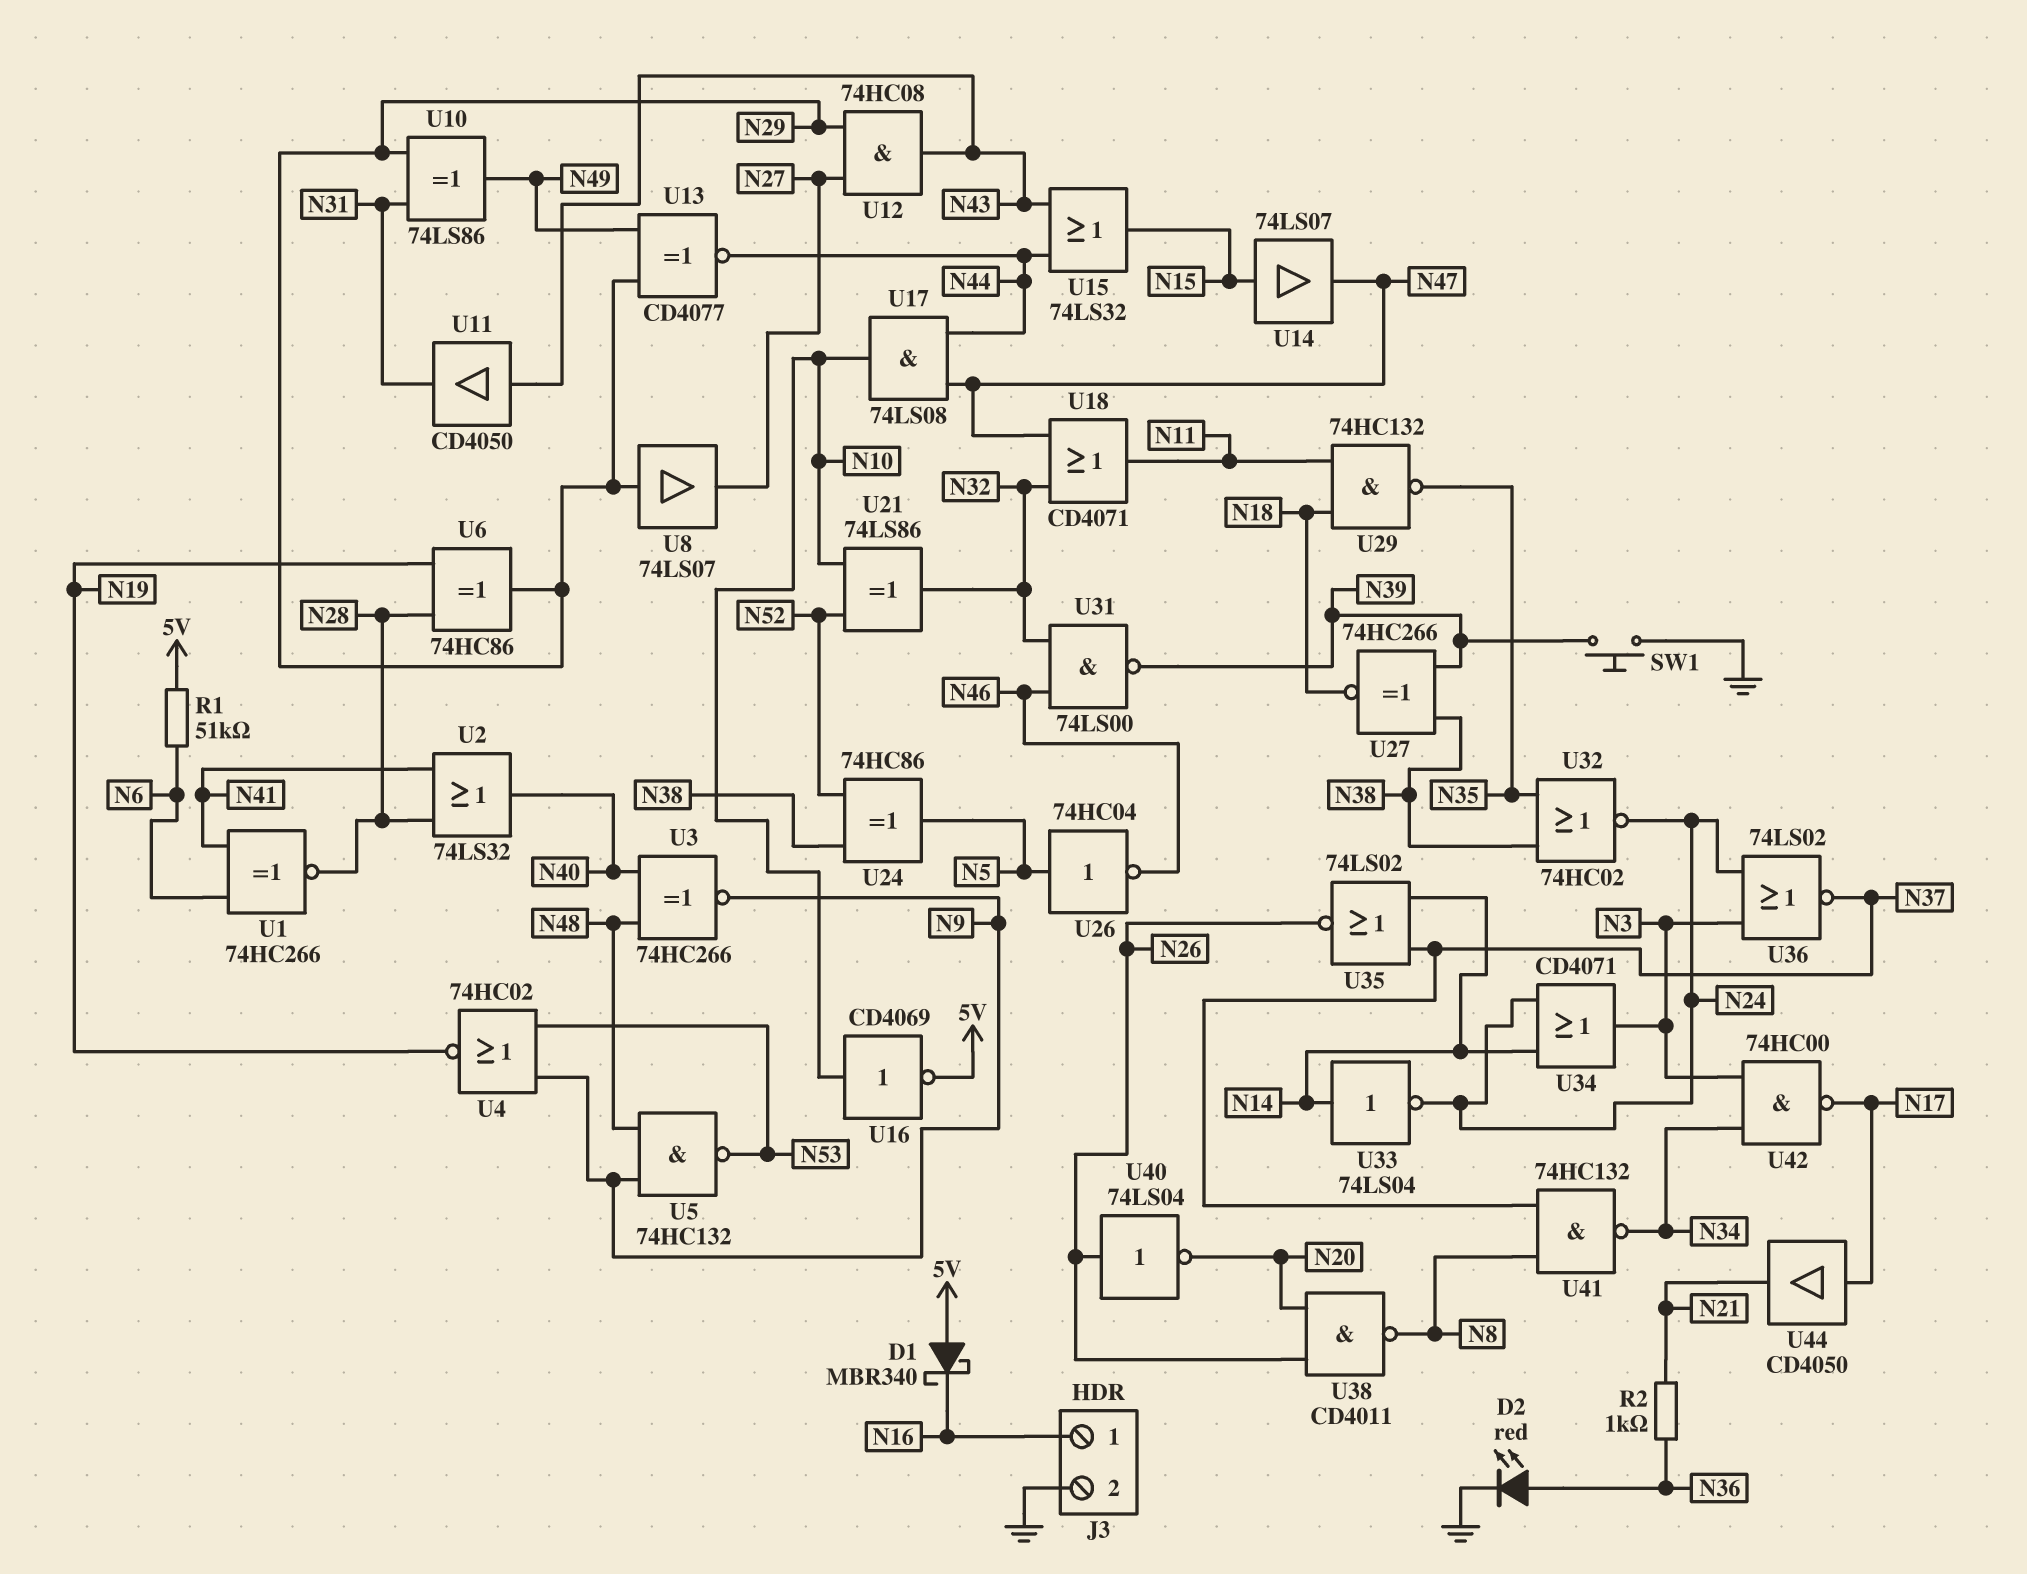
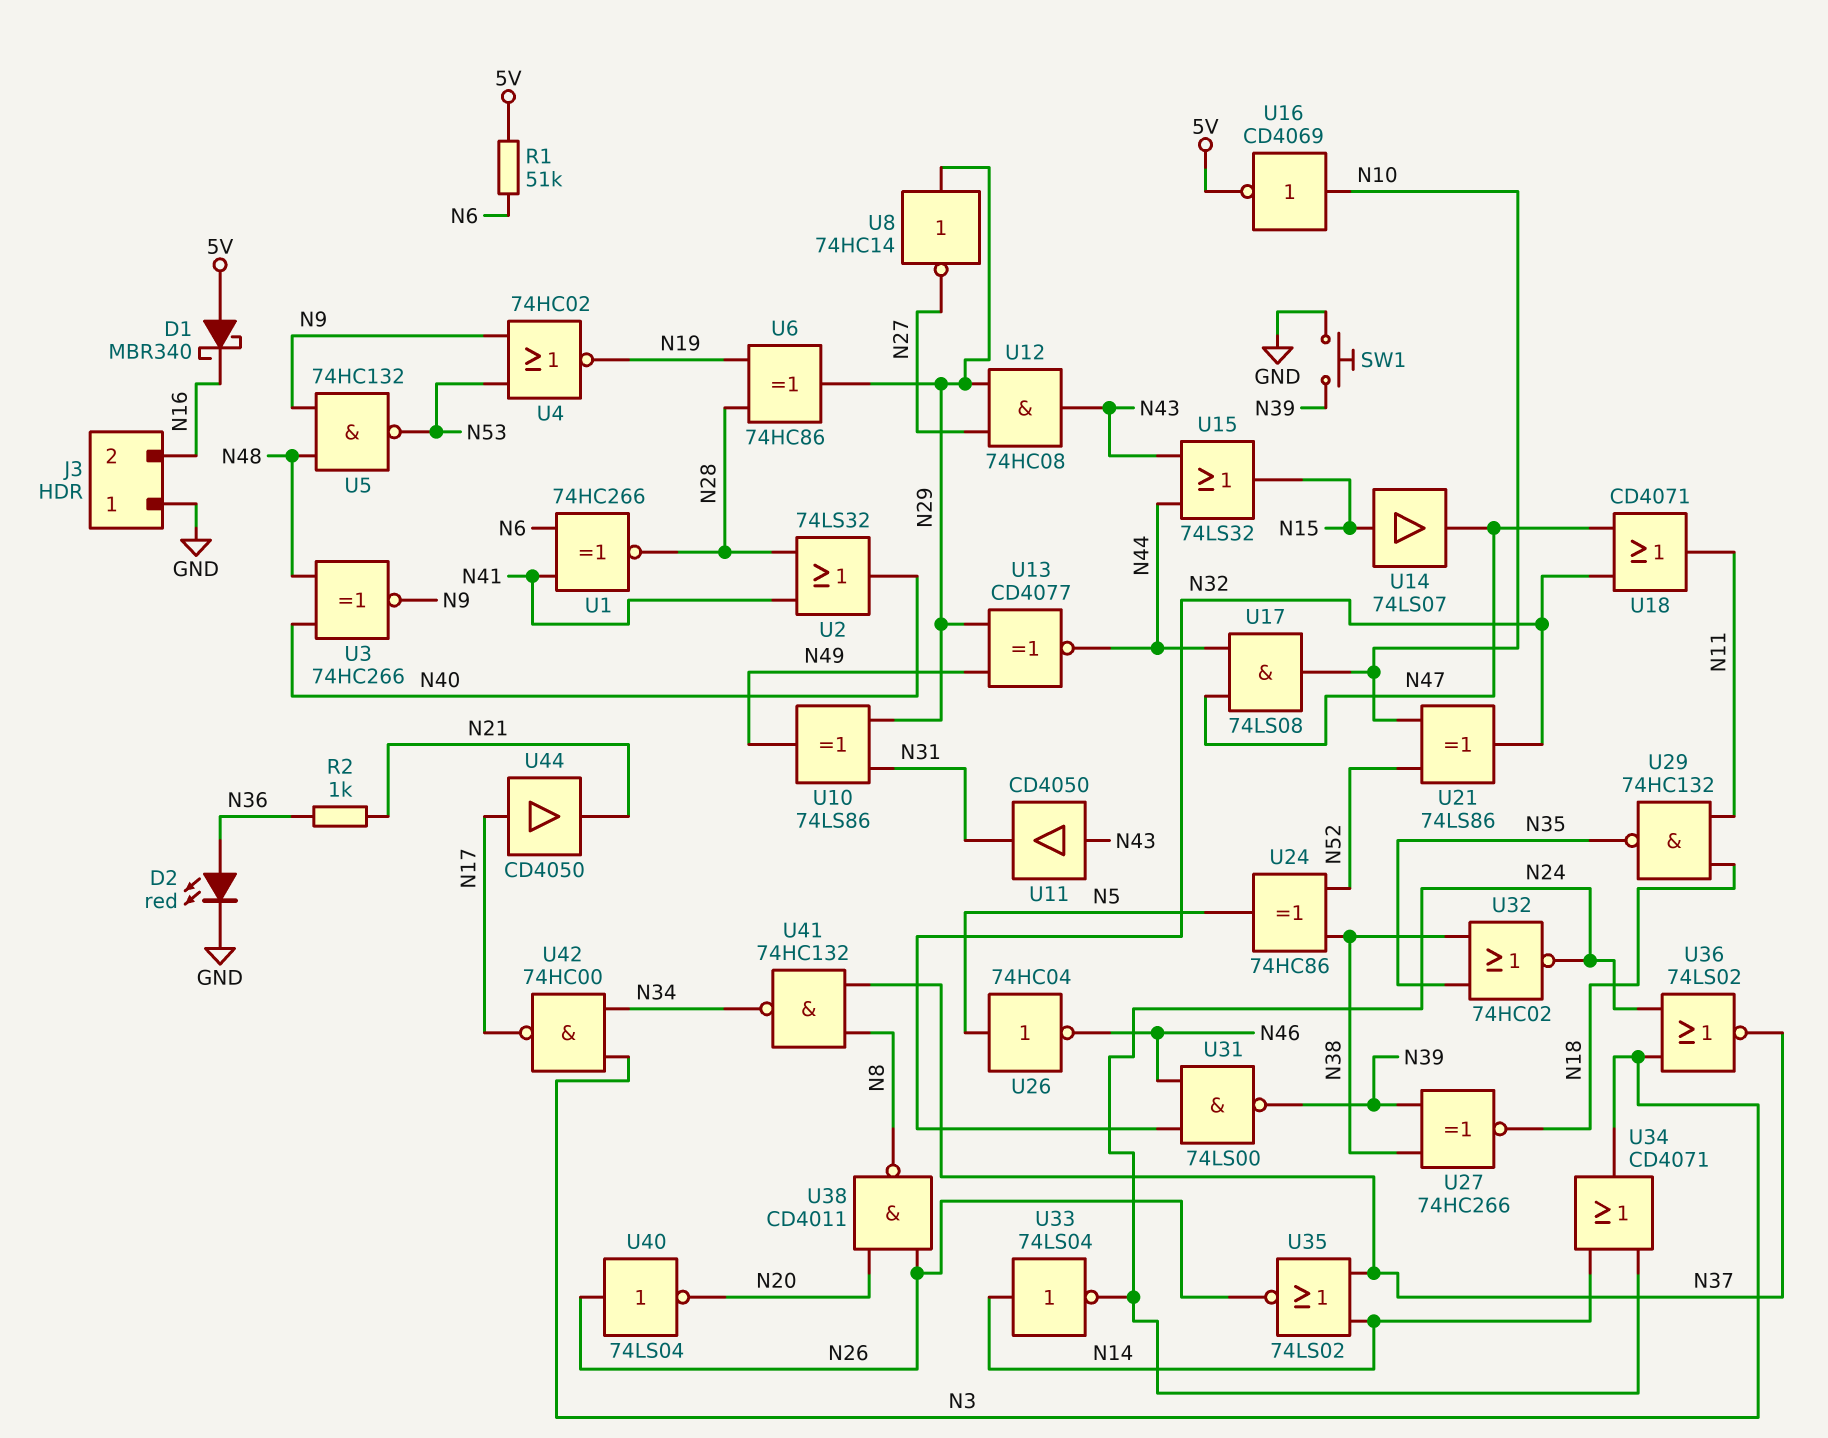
J3 pin 1: N16 -> GND
J3 pin 2: GND -> N16
U8: buffer 74LS07 (in N29, out N27) -> NOT 74HC14 (in N29, out N27)

